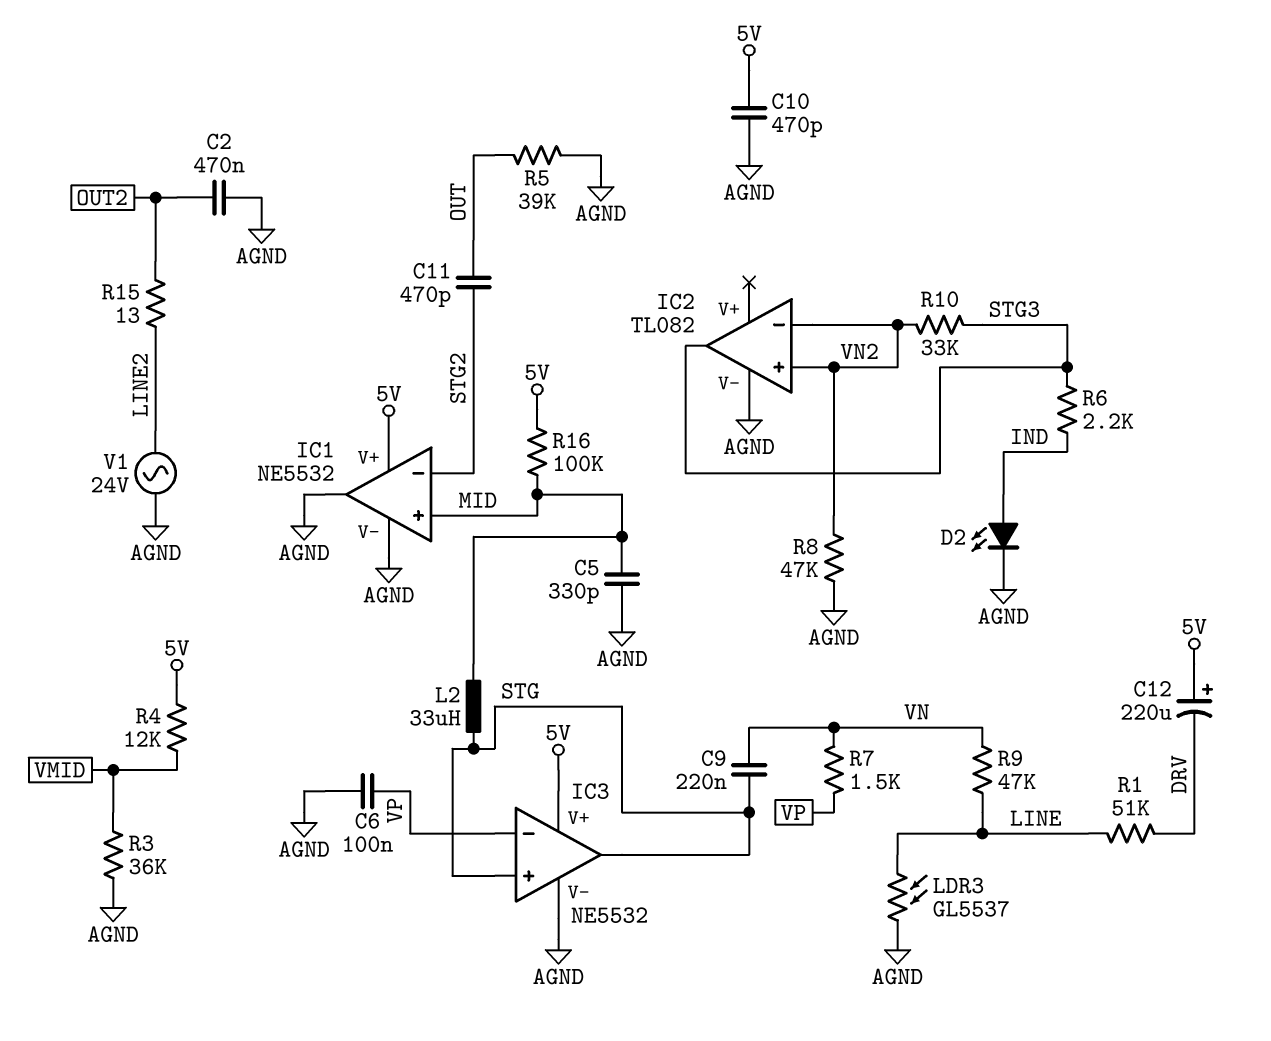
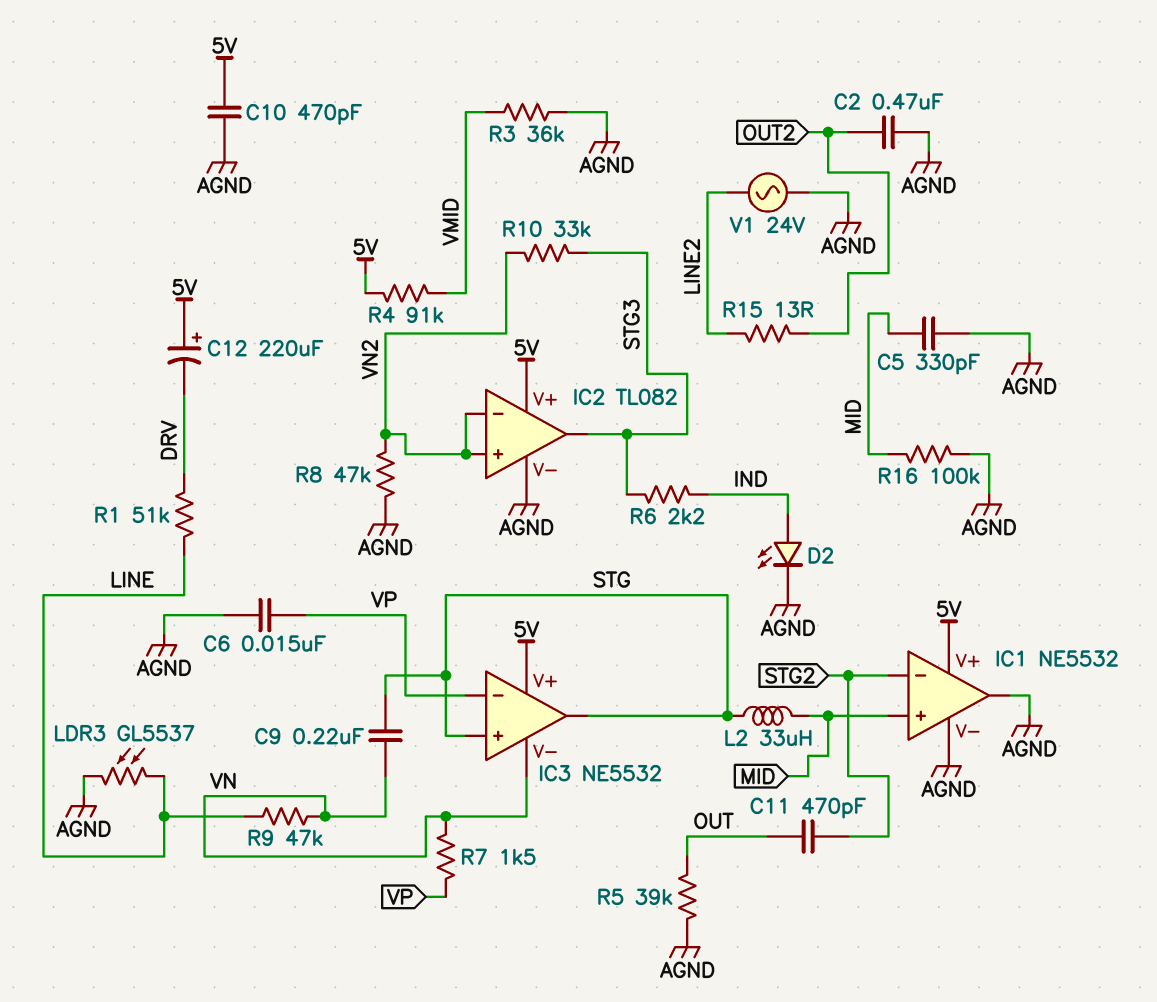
C6: 100nF (AGND, VP) -> 15nF (AGND, VP)
IC2 pin V+: none -> 5V
IC3 pin V-: AGND -> VN
R4: 12k (5V, VMID) -> 91k (5V, VMID)
R16: 100k (5V, MID) -> 100k (AGND, MID)

